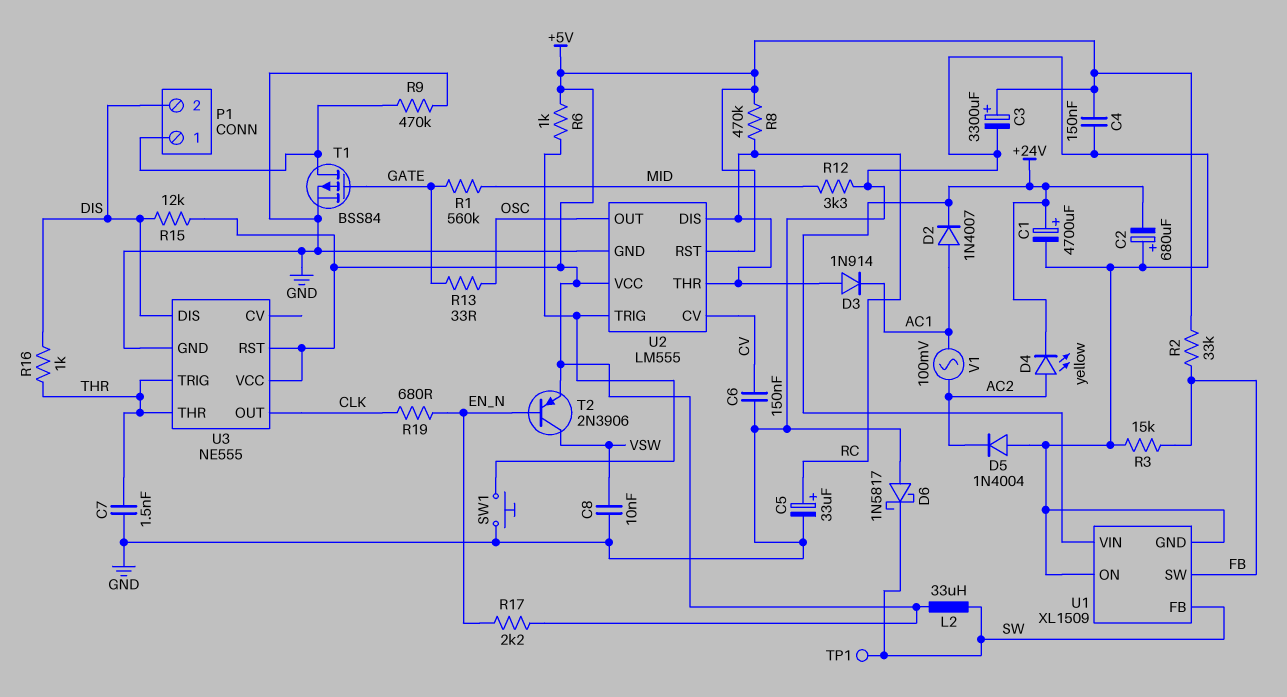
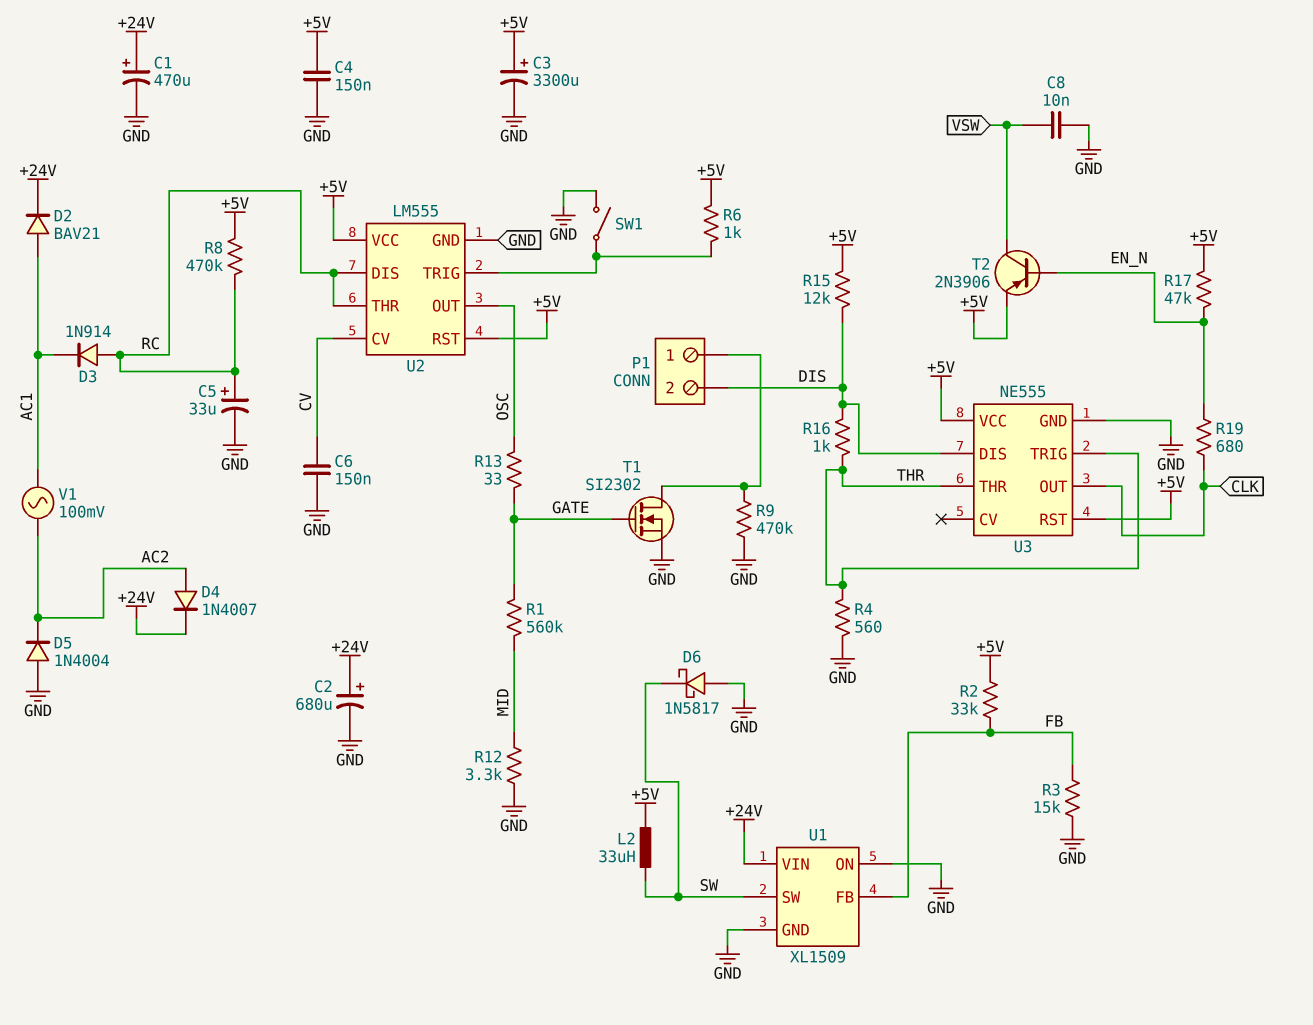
C1: 4700uF (plus +24V, minus GND) -> 470uF (plus +24V, minus GND)
C2: 680uF (plus GND, minus +24V) -> 680uF (plus +24V, minus GND)
C7: 1.5nF (GND, THR) -> none
D2: diode 1N4007 (A AC1, K +24V) -> diode BAV21 (A AC1, K +24V)
D4: LED yellow (A AC2, K +24V) -> diode 1N4007 (A AC2, K +24V)
R4: none -> 560 (GND, THR)
R17: 2.2k (+5V, EN_N) -> 47k (+5V, EN_N)
SW1: button (GND, U2/TRIG) -> switch (GND, U2/TRIG)
T1: PMOS BSS84 (G GATE, D P1/1, S GND) -> NMOS SI2302 (G GATE, D P1/1, S GND)
TP1: test point (SW) -> none
U1 pin FB: SW -> FB
U1 pin SW: FB -> SW

